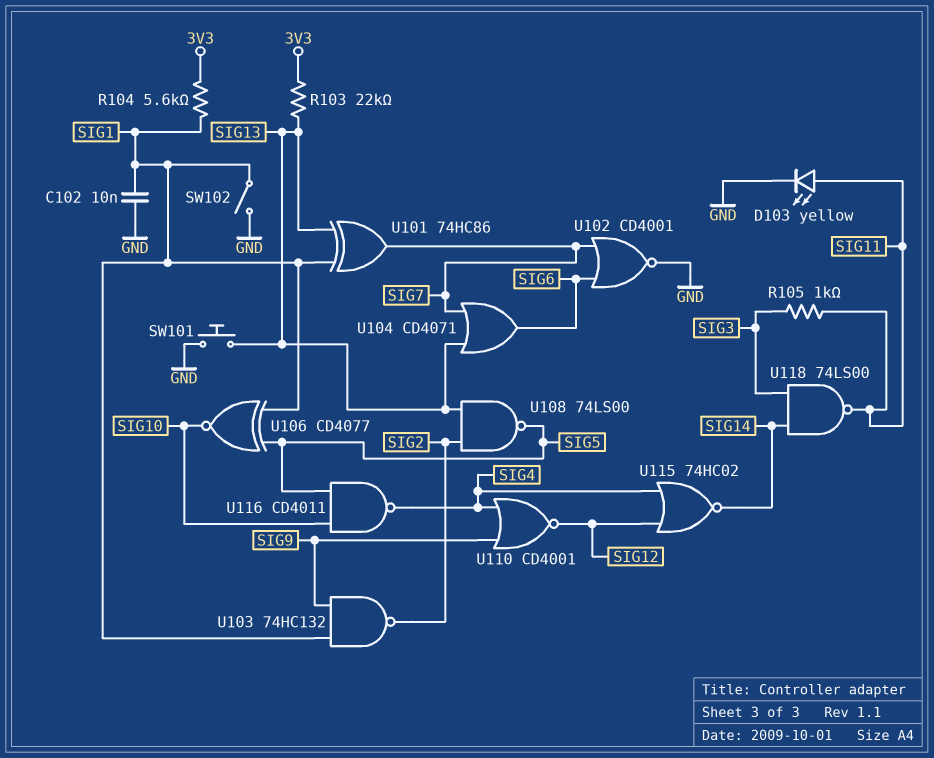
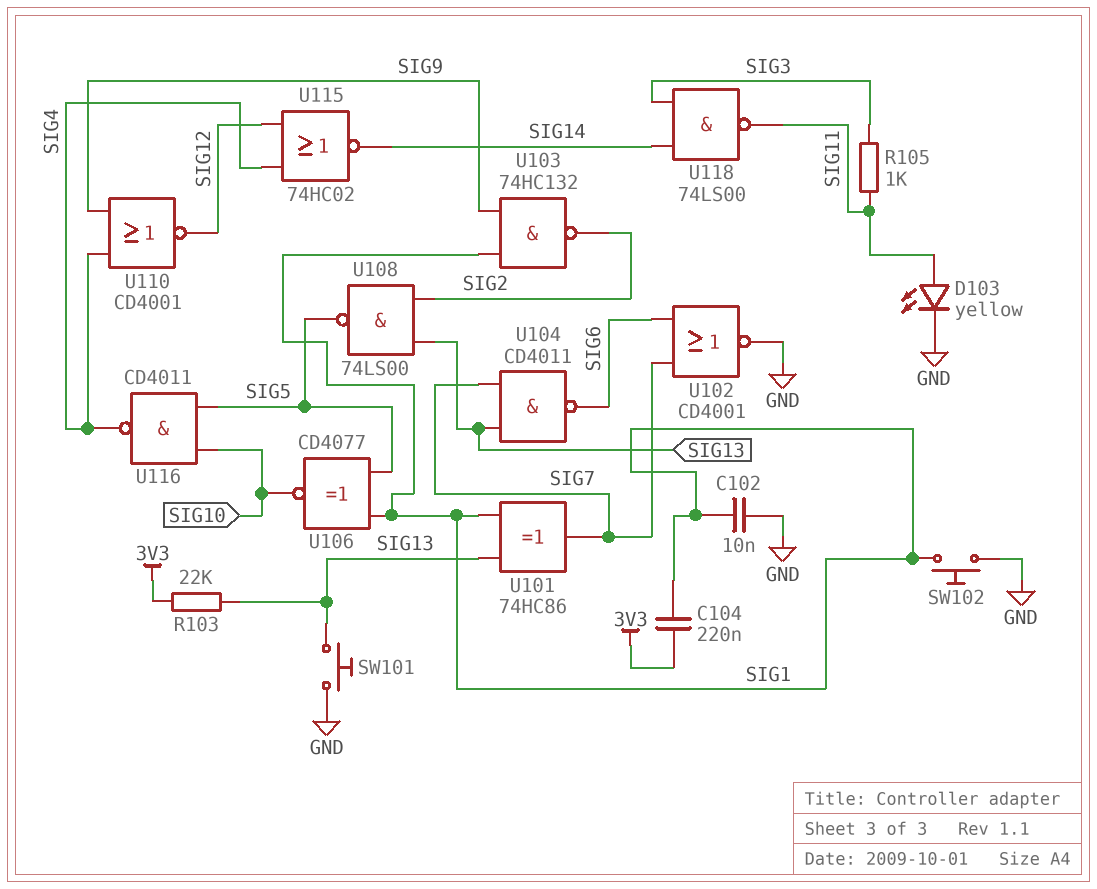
C104: none -> 220nF (3V3, SIG1)
R104: 5.6k (3V3, SIG1) -> none
SW102: switch (GND, SIG1) -> button (GND, SIG1)
U104: OR CD4071 (in SIG7, in SIG13, out SIG6) -> NAND CD4011 (in SIG7, in SIG13, out SIG6)

